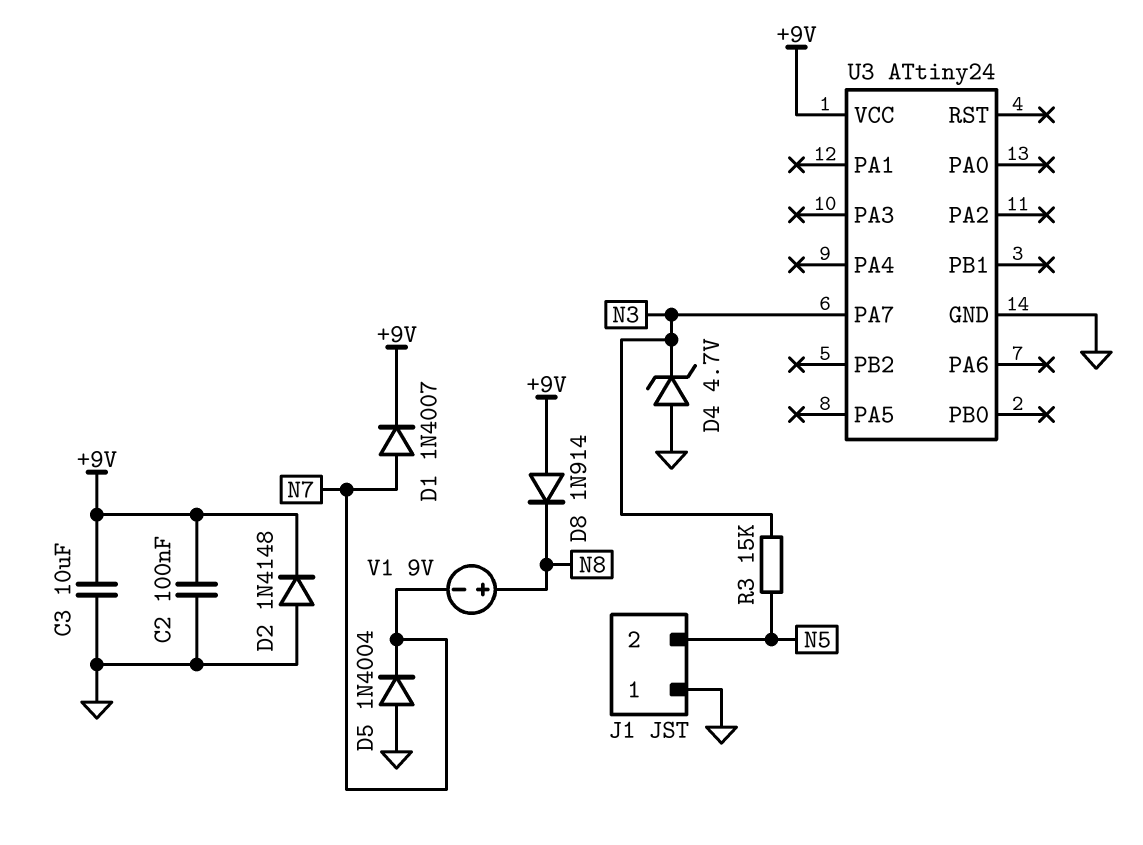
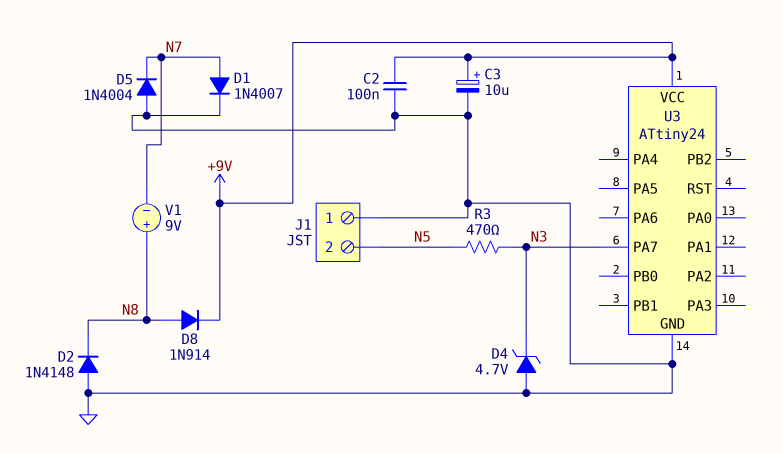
C3: 10uF (+9V, GND) -> 10uF (plus +9V, minus GND)
D1: diode 1N4007 (A N7, K +9V) -> diode 1N4007 (A N7, K GND)
D2: diode 1N4148 (A GND, K +9V) -> diode 1N4148 (A GND, K N8)
D8: diode 1N914 (A +9V, K N8) -> diode 1N914 (A N8, K +9V)
R3: 15k (N3, N5) -> 470 (N3, N5)

